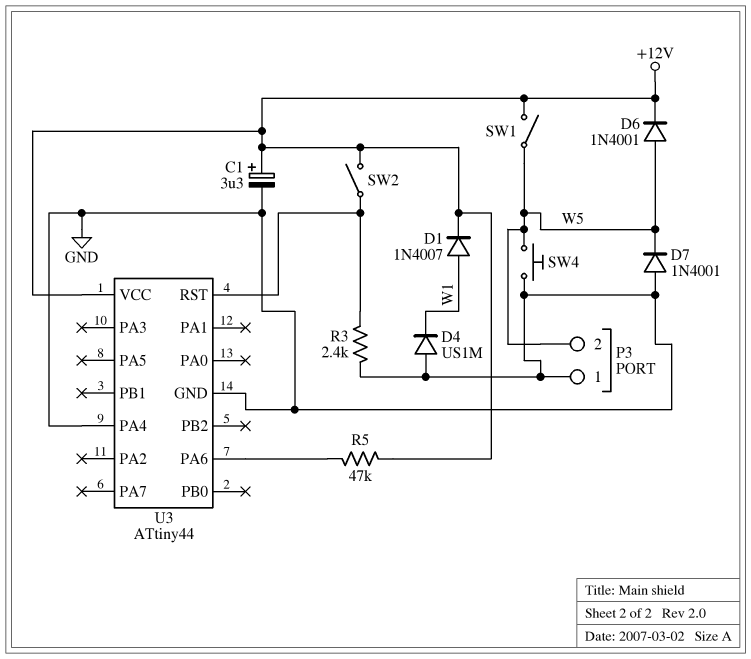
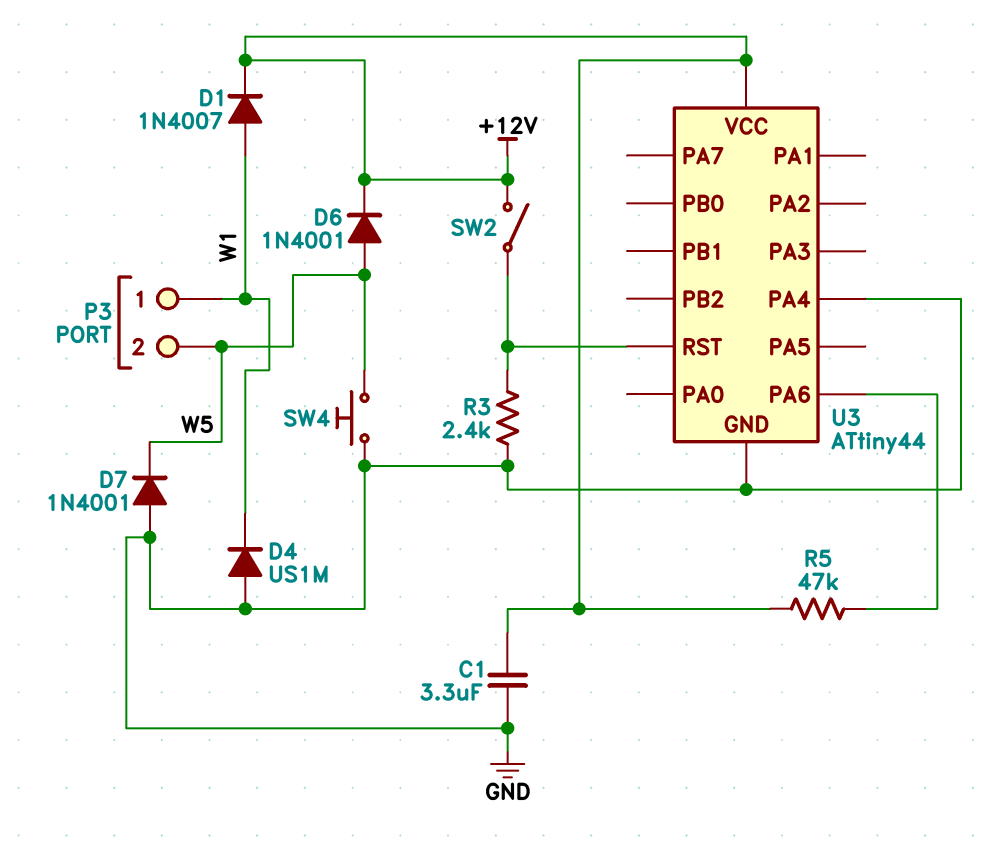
C1: 3.3uF (plus +12V, minus GND) -> 3.3uF (+12V, GND)
P3 pin 1: GND -> W1
SW1: switch (+12V, W5) -> none

